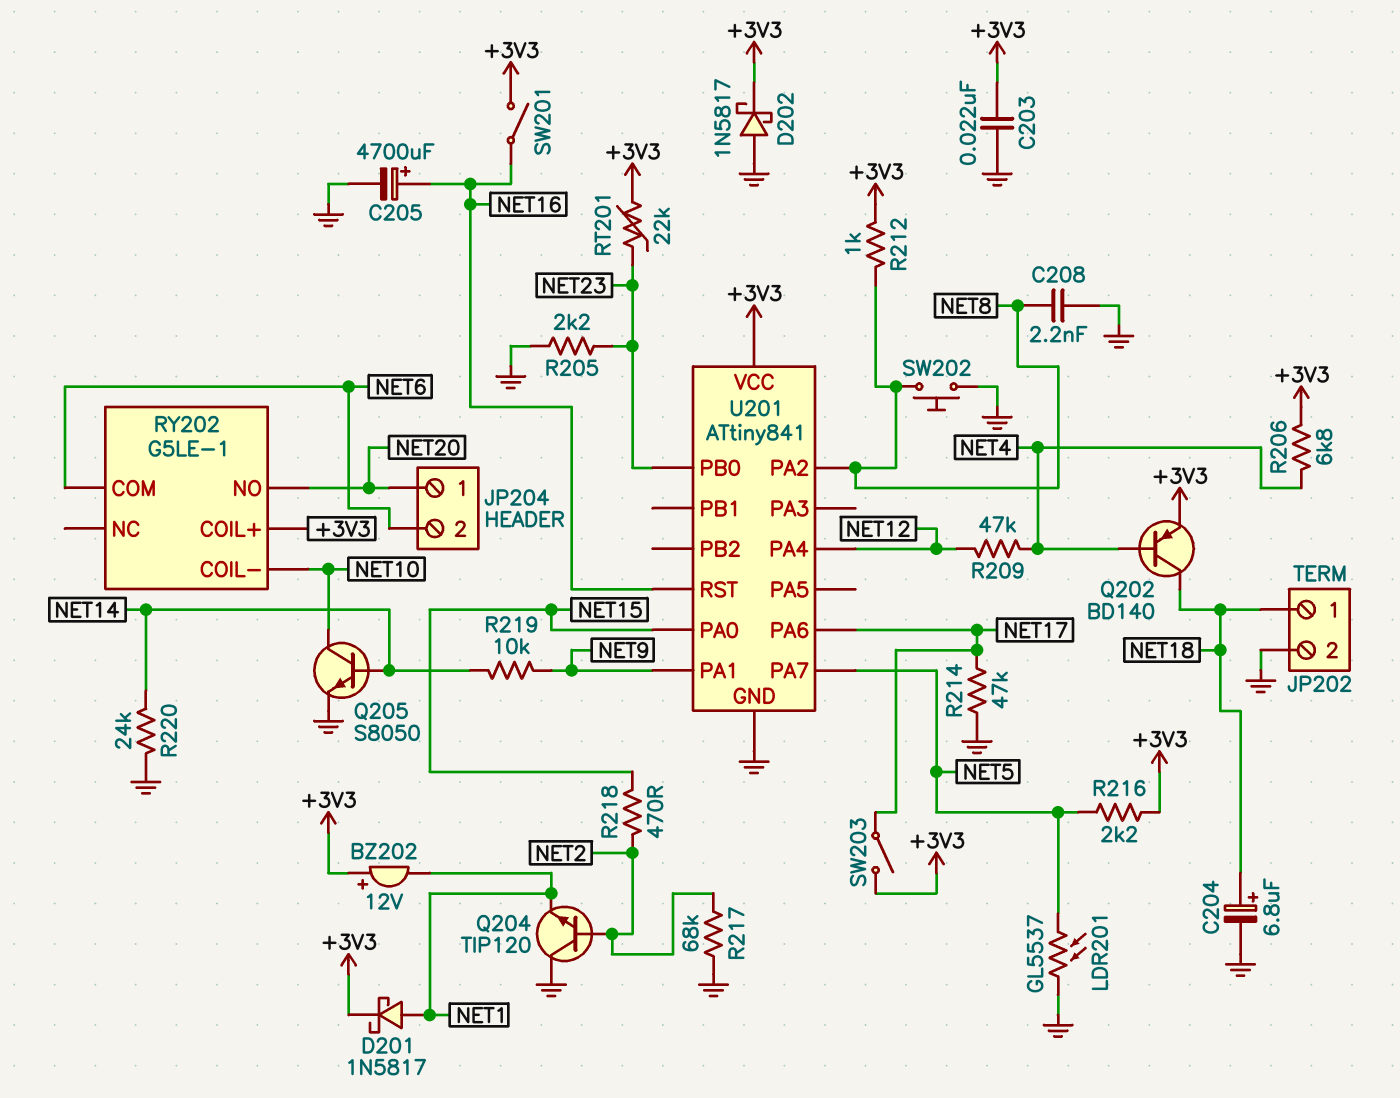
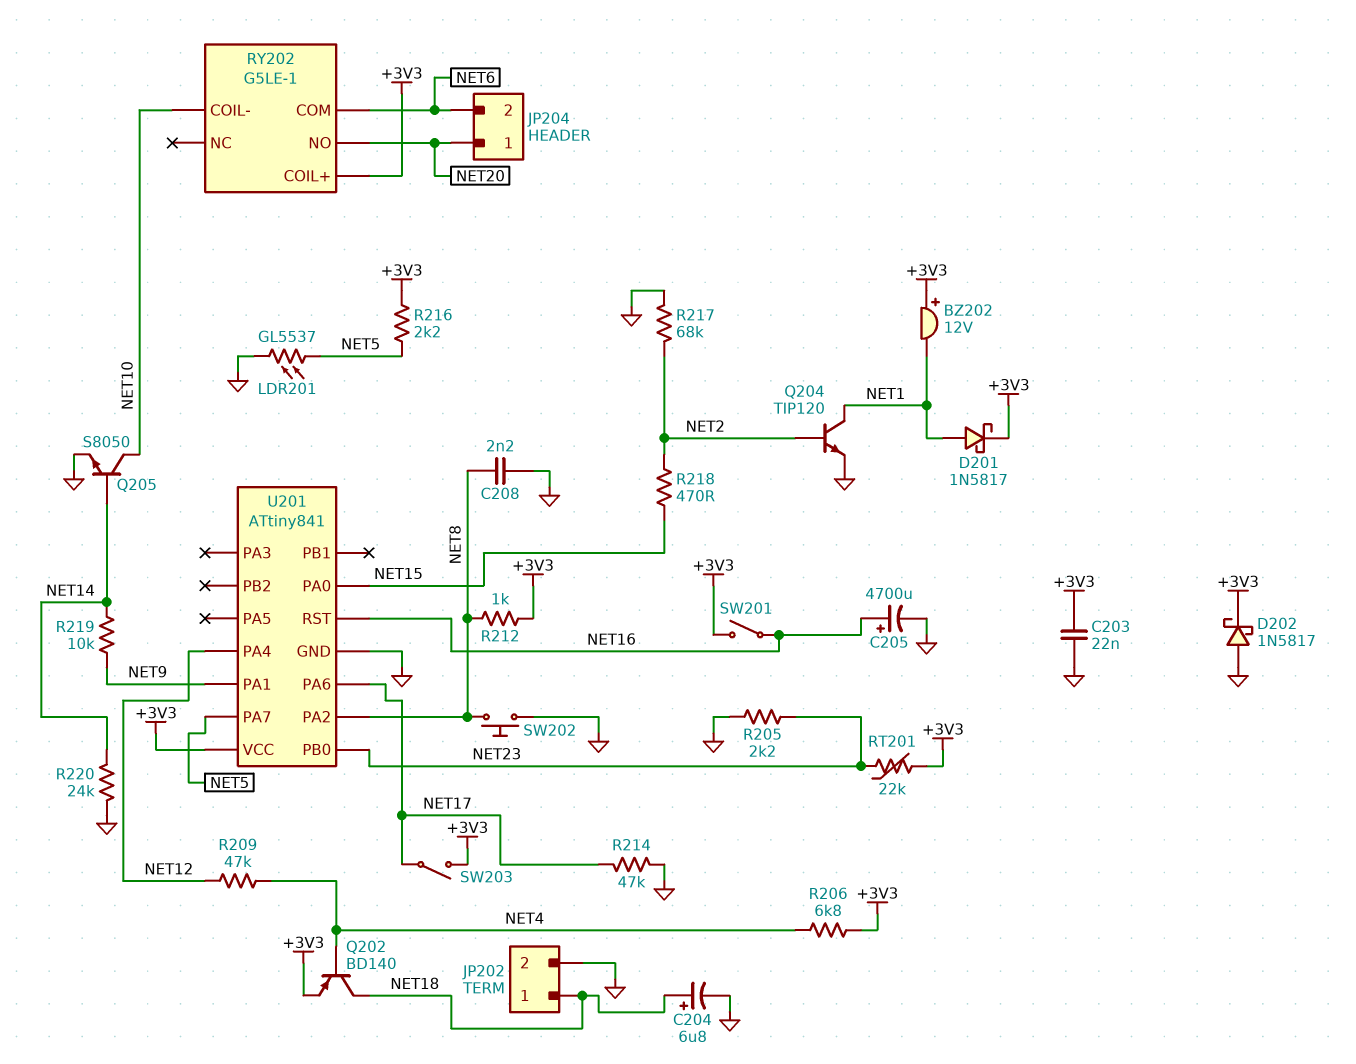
Q204: NPN TIP120 (B NET2, C GND, E NET1) -> NPN TIP120 (B NET2, C NET1, E GND)

